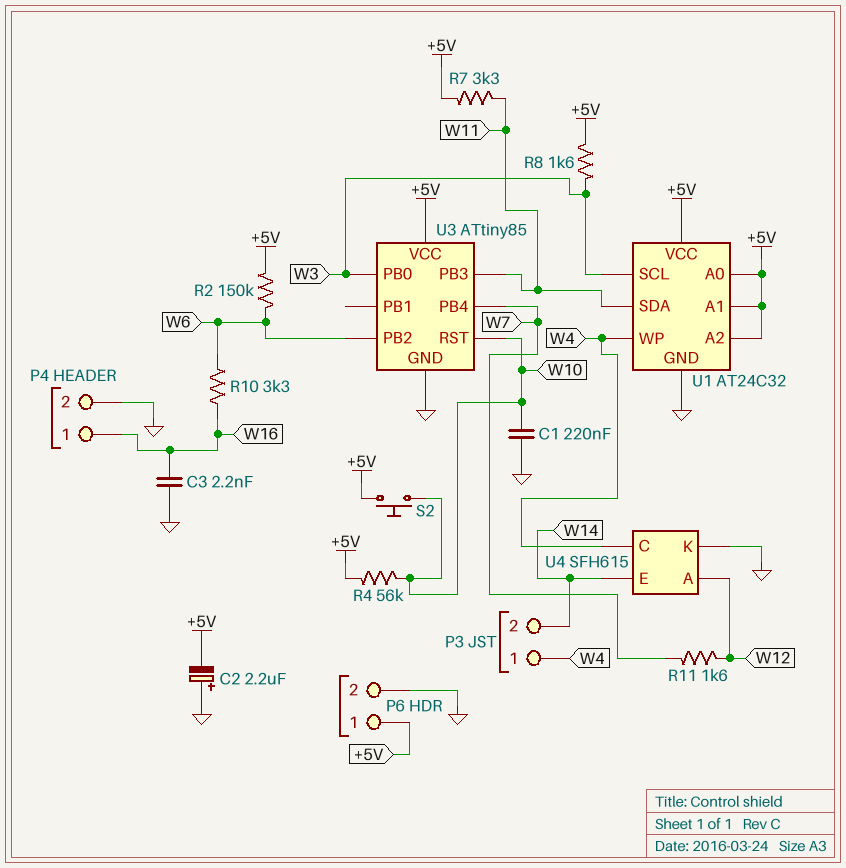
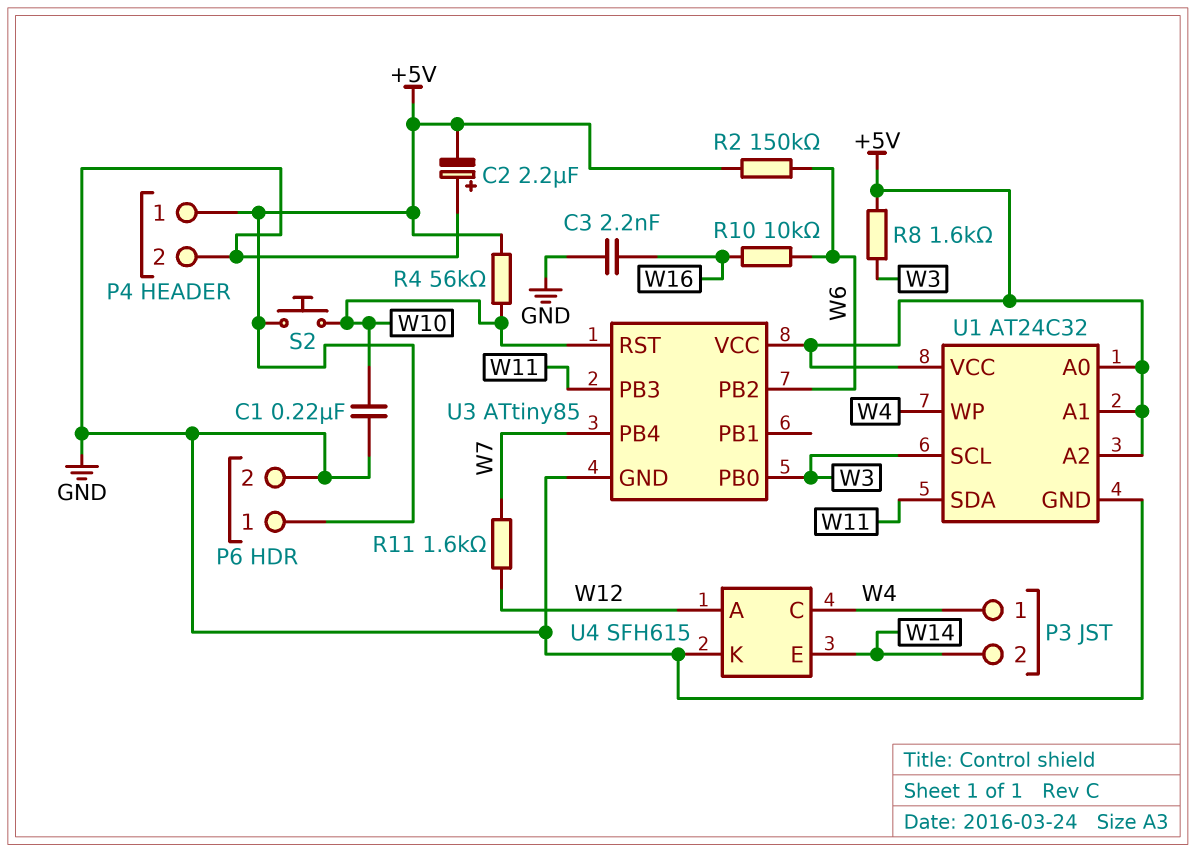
P4 pin 1: W16 -> +5V
R7: 3.3k (+5V, W11) -> none
R10: 3.3k (W6, W16) -> 10k (W6, W16)

